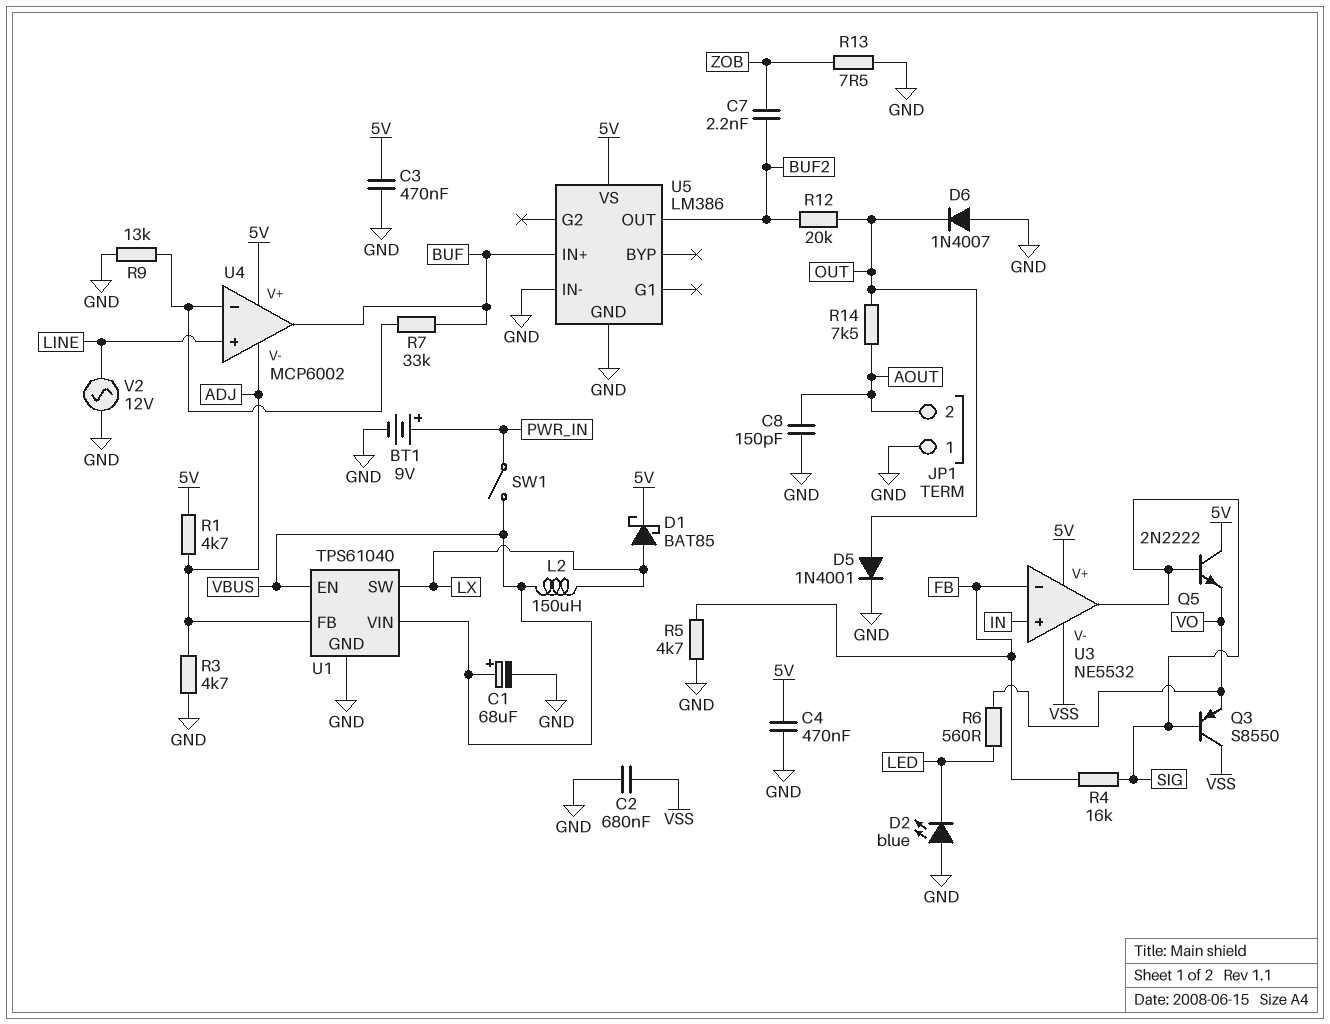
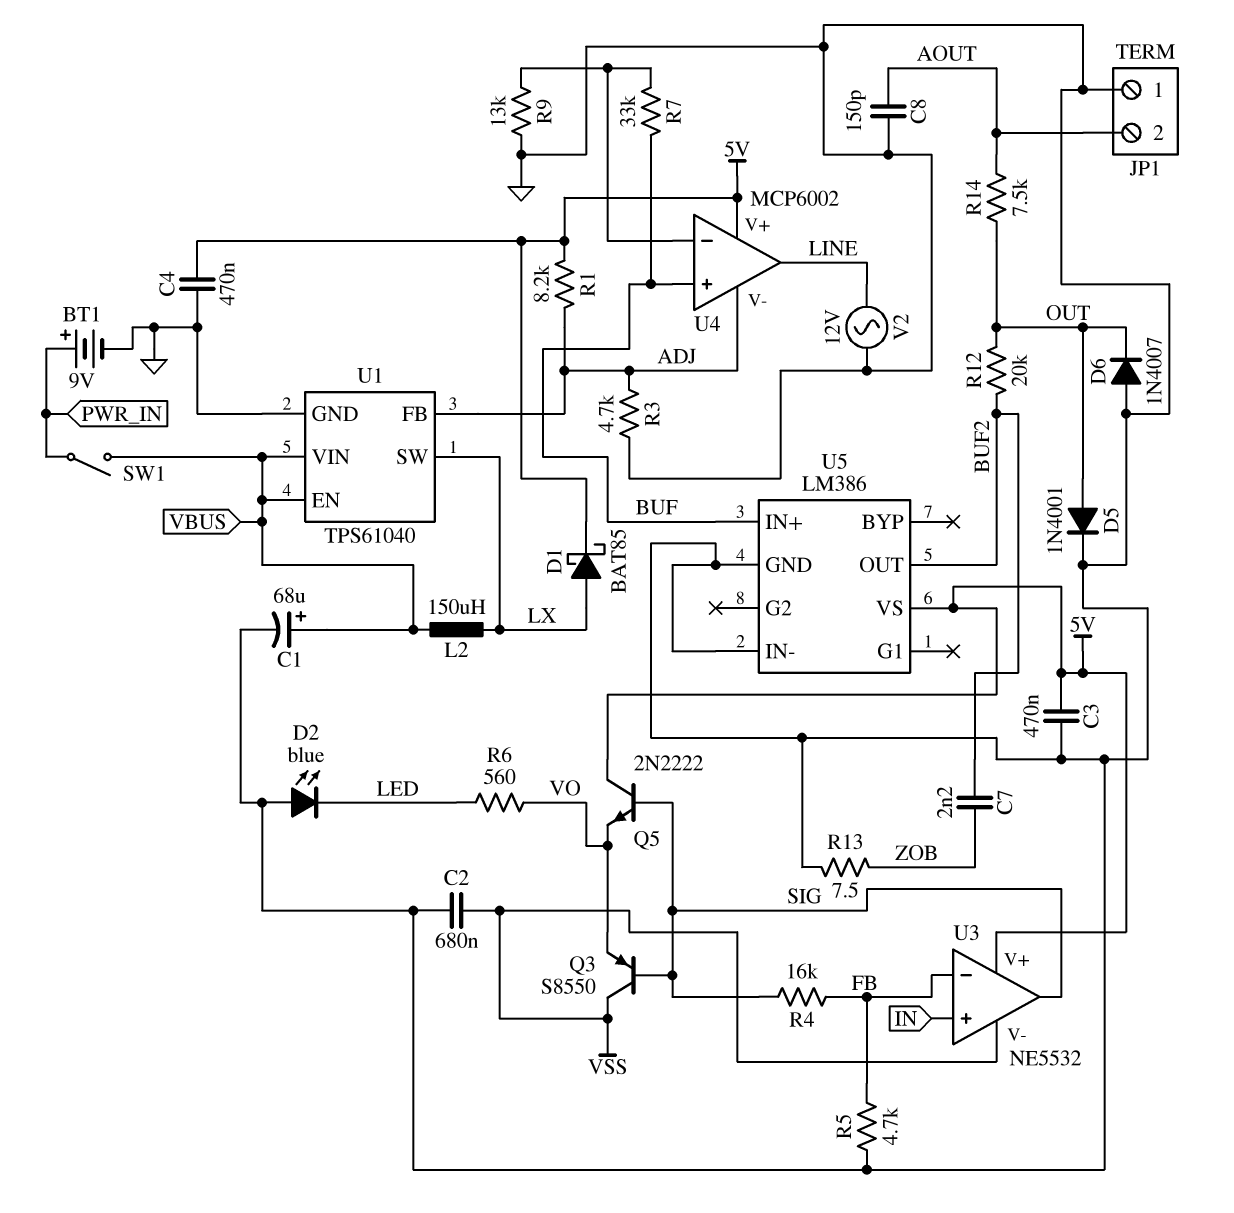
R1: 4.7k (5V, ADJ) -> 8.2k (5V, ADJ)
U4 pin in+: LINE -> BUF
U4 pin out: BUF -> LINE

